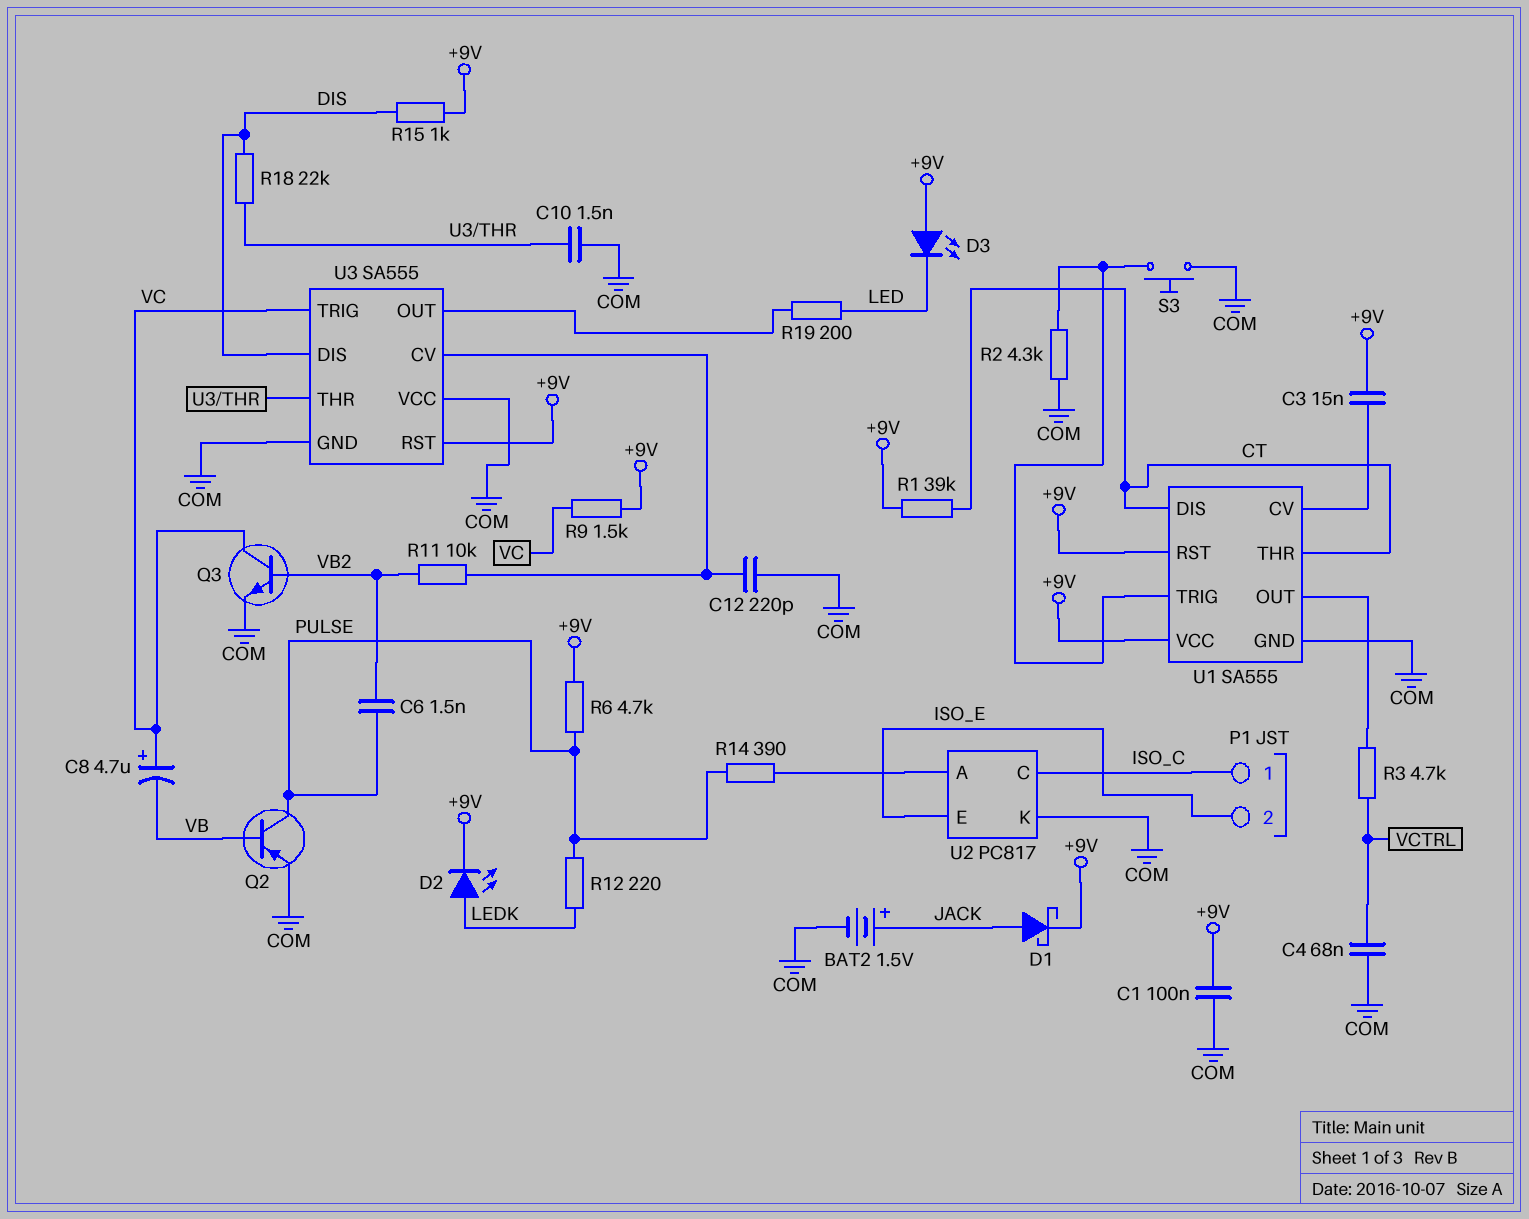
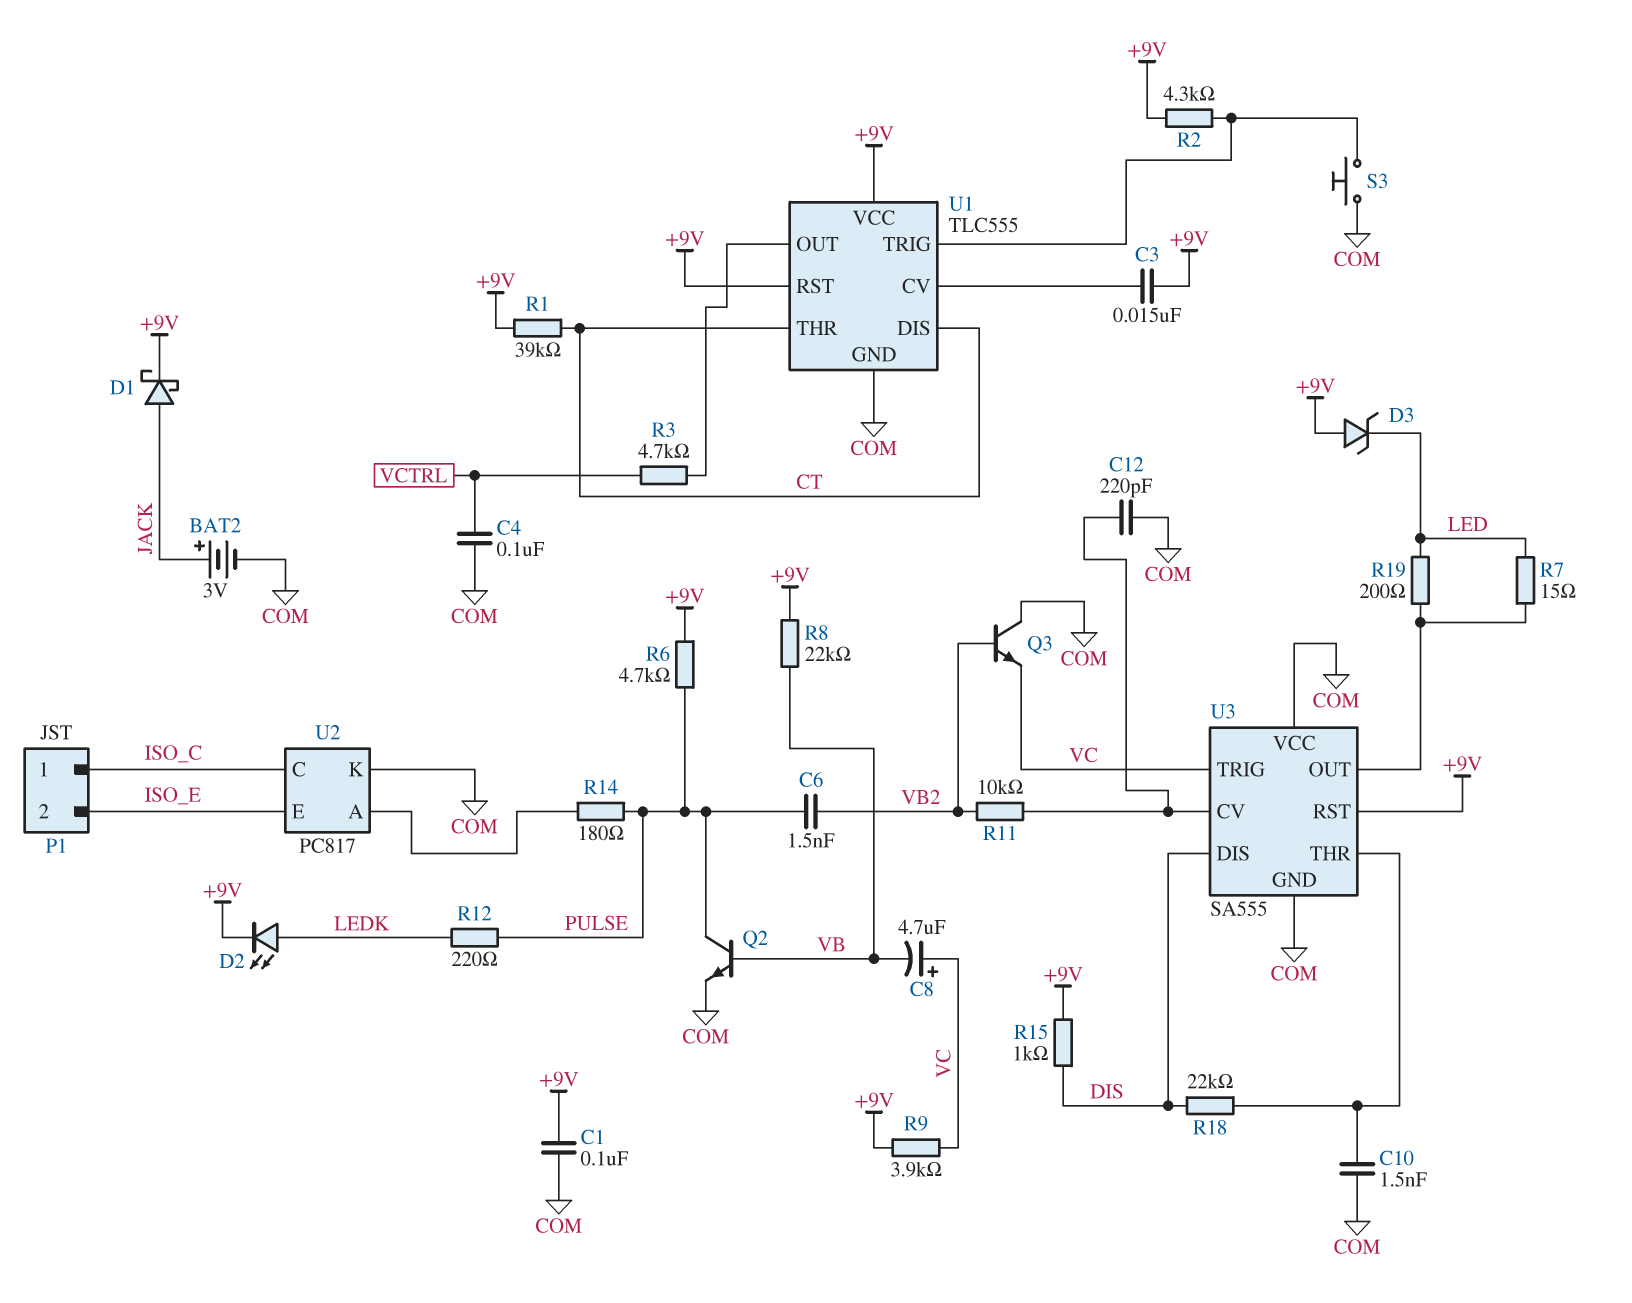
BAT2: 1.5V (plus JACK, minus COM) -> 3V (plus JACK, minus COM)
C4: 68nF (COM, VCTRL) -> 100nF (COM, VCTRL)
D3: LED (A +9V, K LED) -> zener (A +9V, K LED)
Q2: PNP (B VB, C PULSE, E COM) -> NPN (B VB, C PULSE, E COM)
Q3: NPN (B VB2, C VC, E COM) -> NPN (B VB2, C COM, E VC)
R2: 4.3k (COM, U1/TRIG) -> 4.3k (+9V, U1/TRIG)
R7: none -> 15 (LED, U3/OUT)
R8: none -> 22k (+9V, VB)
R9: 1.5k (+9V, VC) -> 3.9k (+9V, VC)
R14: 390 (PULSE, U2/A) -> 180 (PULSE, U2/A)
U1: SA555 -> TLC555

